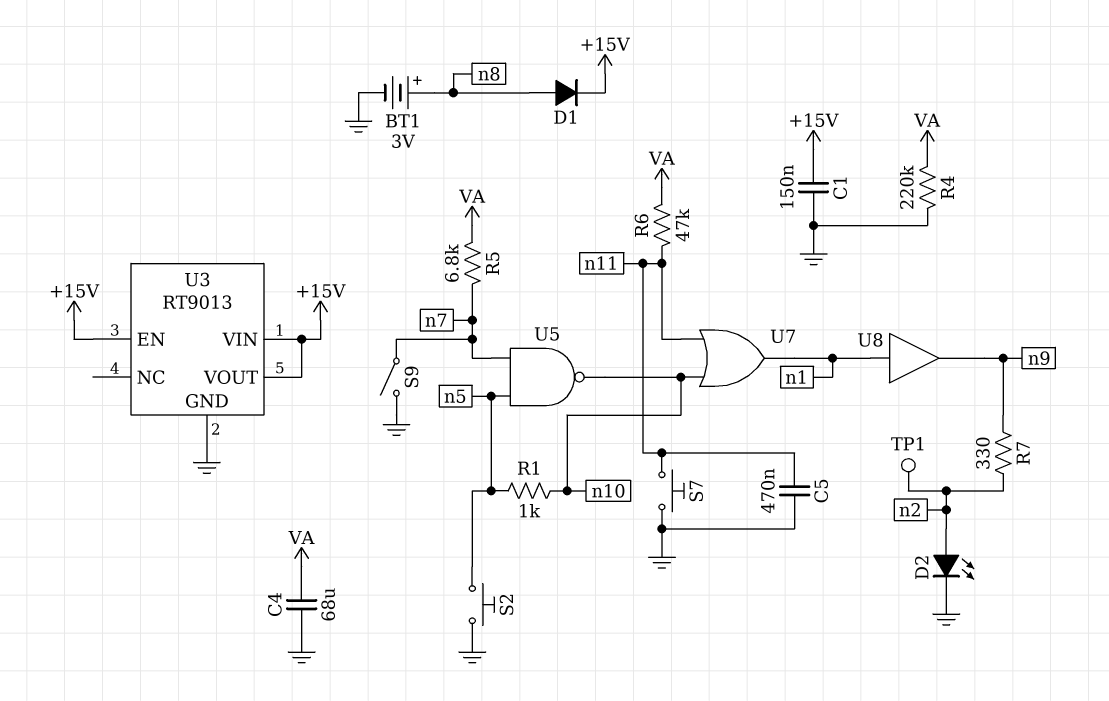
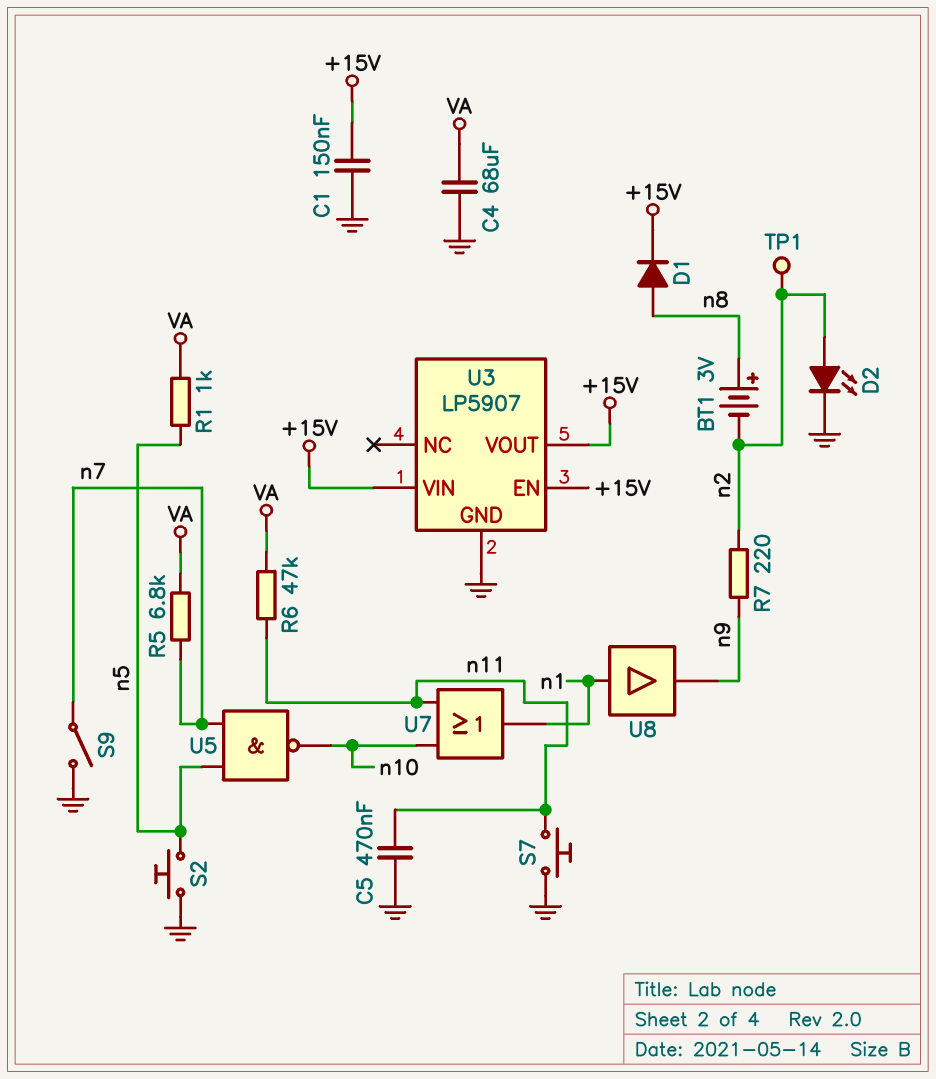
BT1: 3V (plus n8, minus GND) -> 3V (plus n8, minus n2)
R1: 1k (n5, n10) -> 1k (VA, n5)
R4: 220k (GND, VA) -> none
R7: 330 (n2, n9) -> 220 (n2, n9)
U3: RT9013 -> LP5907

